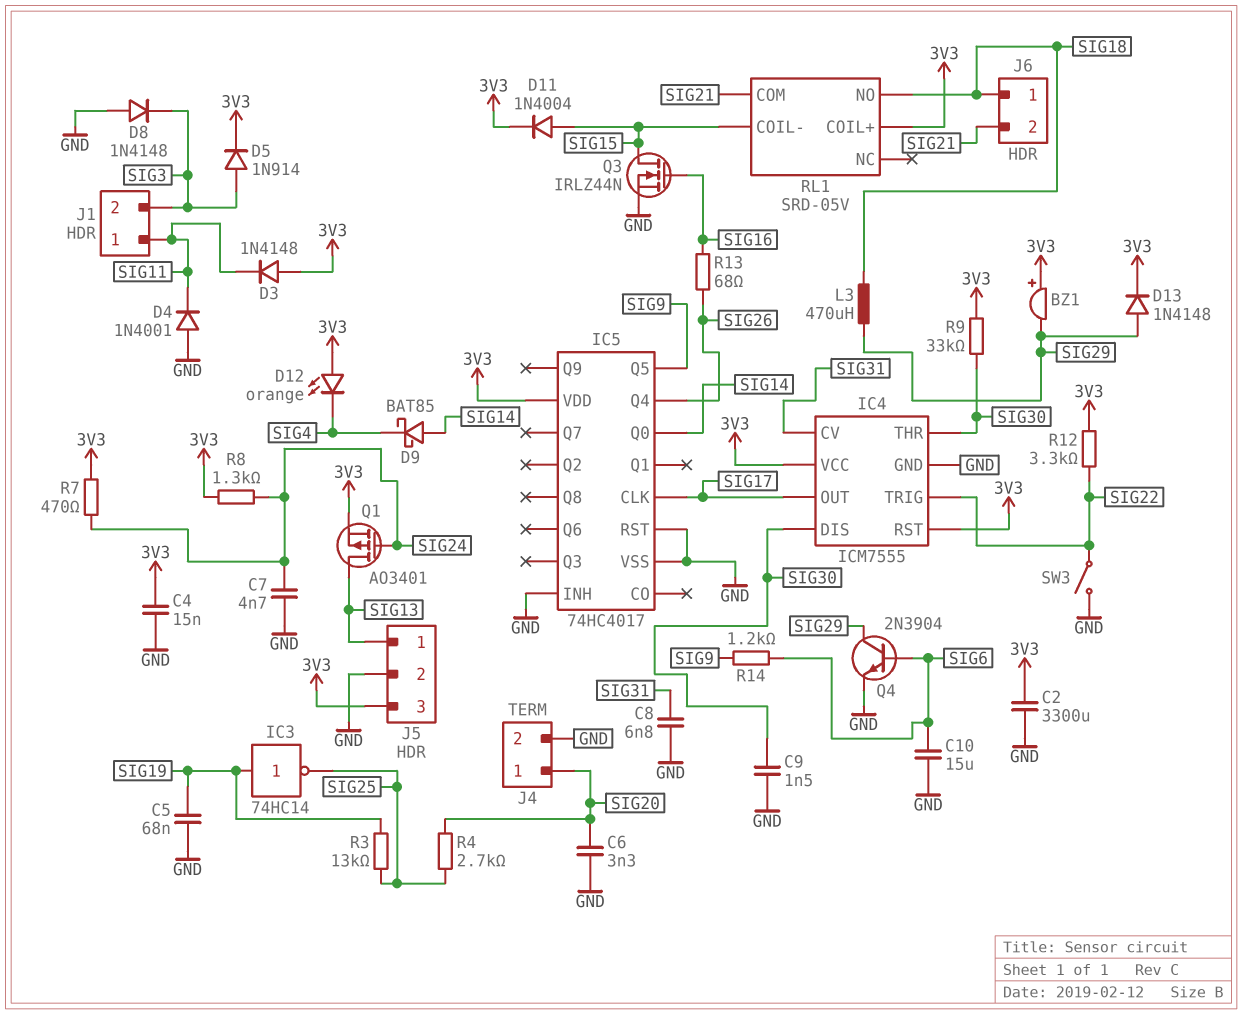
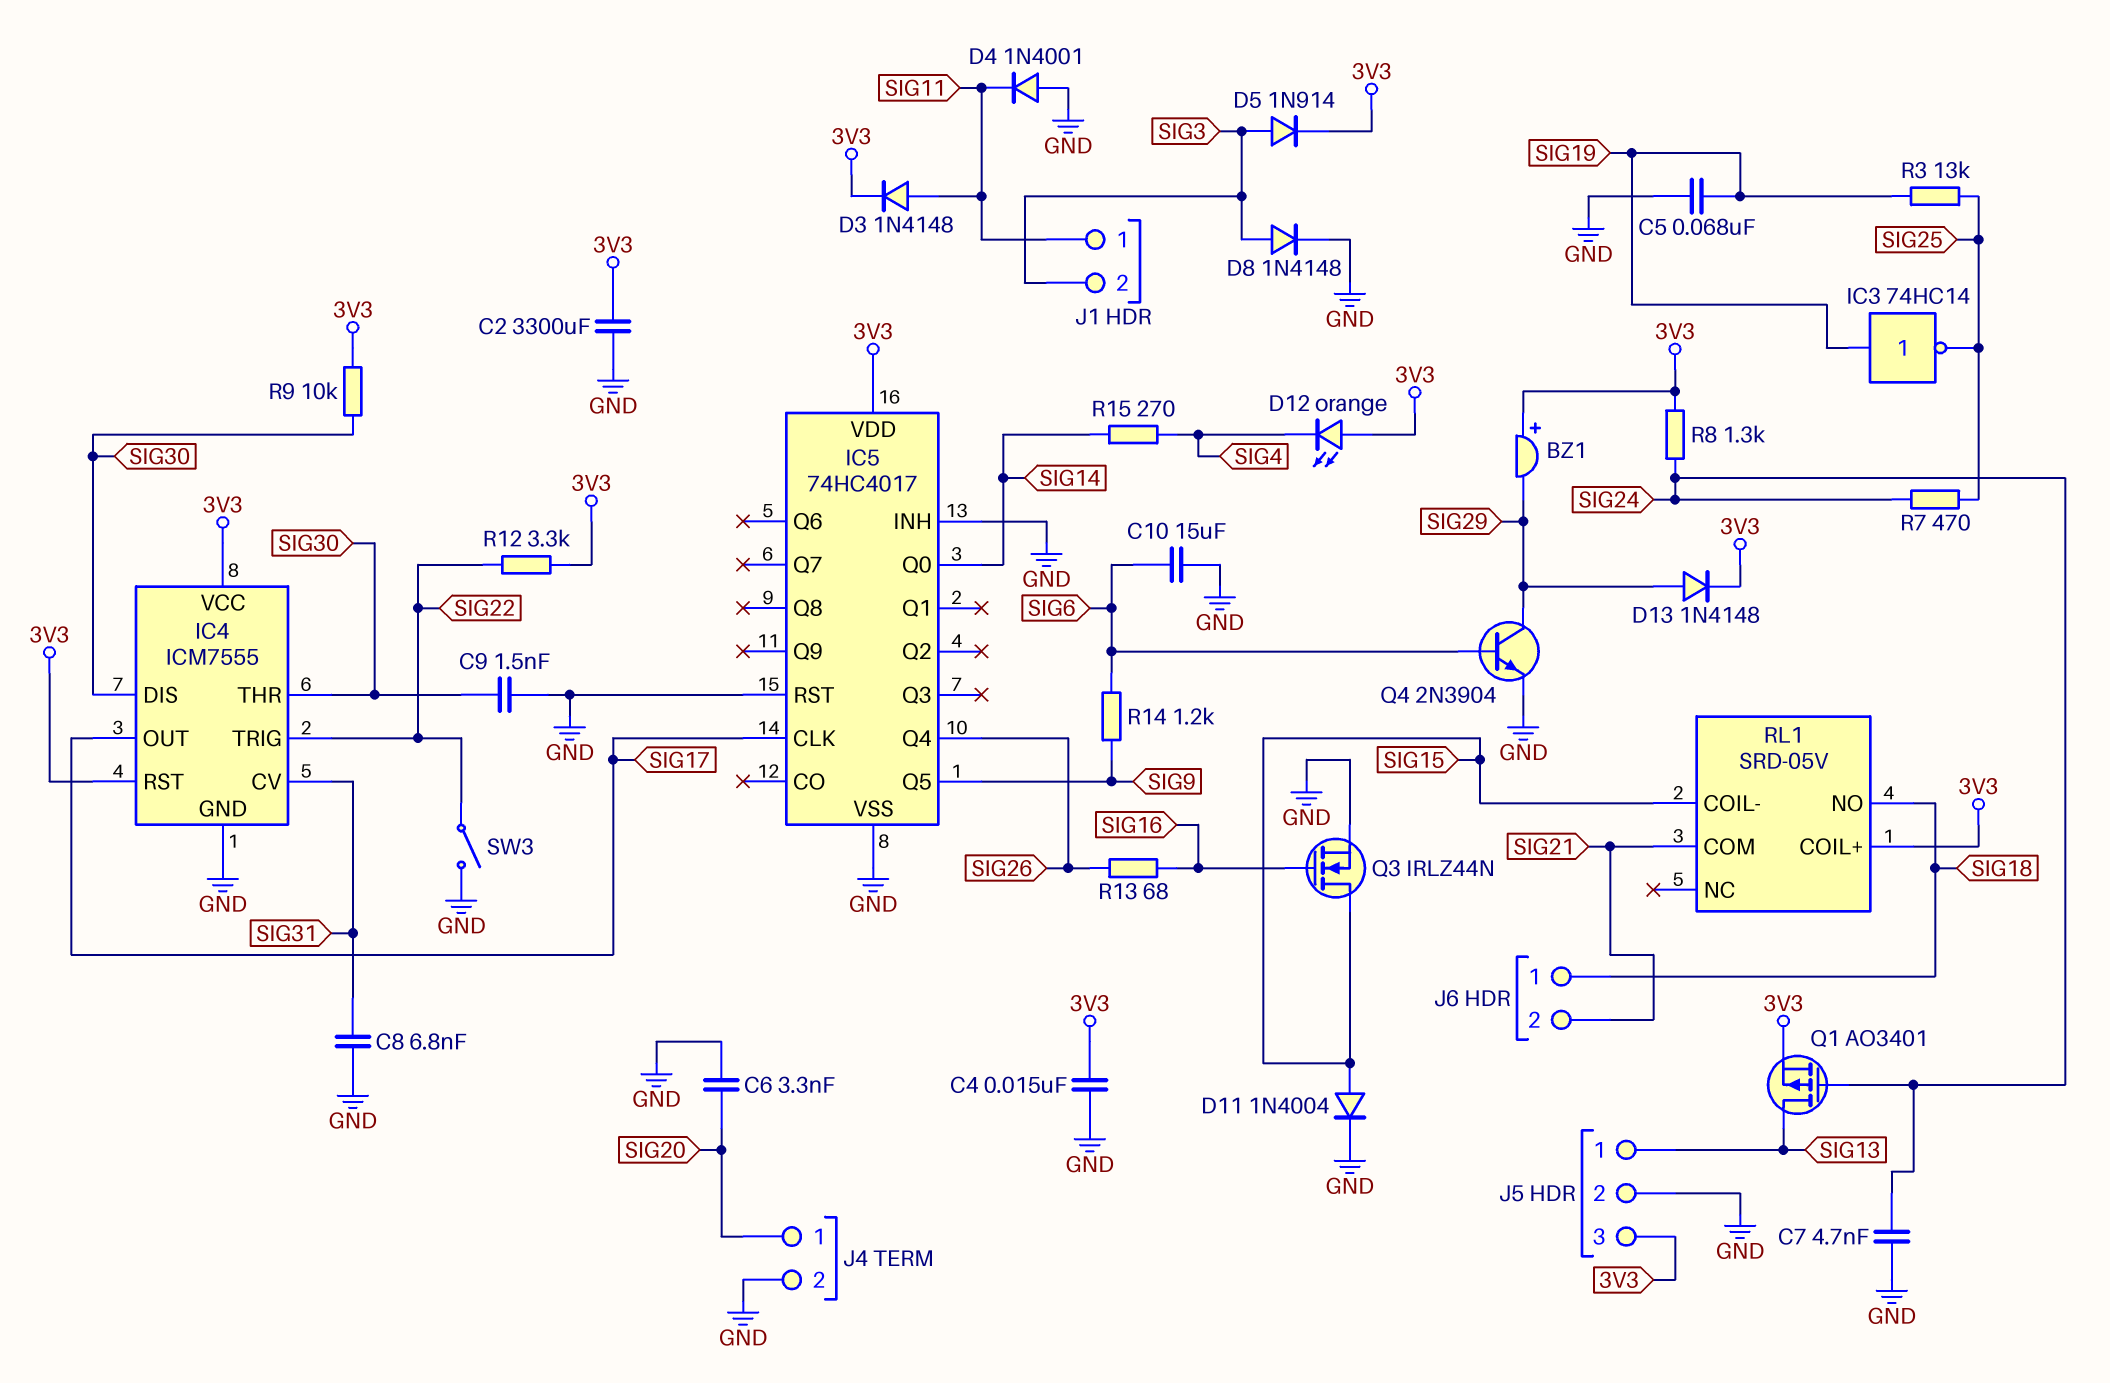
D3: diode 1N4148 (A 3V3, K SIG11) -> diode 1N4148 (A SIG11, K 3V3)
D8: diode 1N4148 (A GND, K SIG3) -> diode 1N4148 (A SIG3, K GND)
D9: schottky BAT85 (A SIG14, K SIG4) -> none
D11: diode 1N4004 (A SIG15, K 3V3) -> diode 1N4004 (A SIG15, K GND)
L3: 470uH (SIG18, SIG29) -> none
R4: 2.7k (SIG20, SIG25) -> none
R7: 470 (3V3, SIG24) -> 470 (SIG24, SIG25)
R9: 33k (3V3, SIG30) -> 10k (3V3, SIG30)
R15: none -> 270 (SIG4, SIG14)

